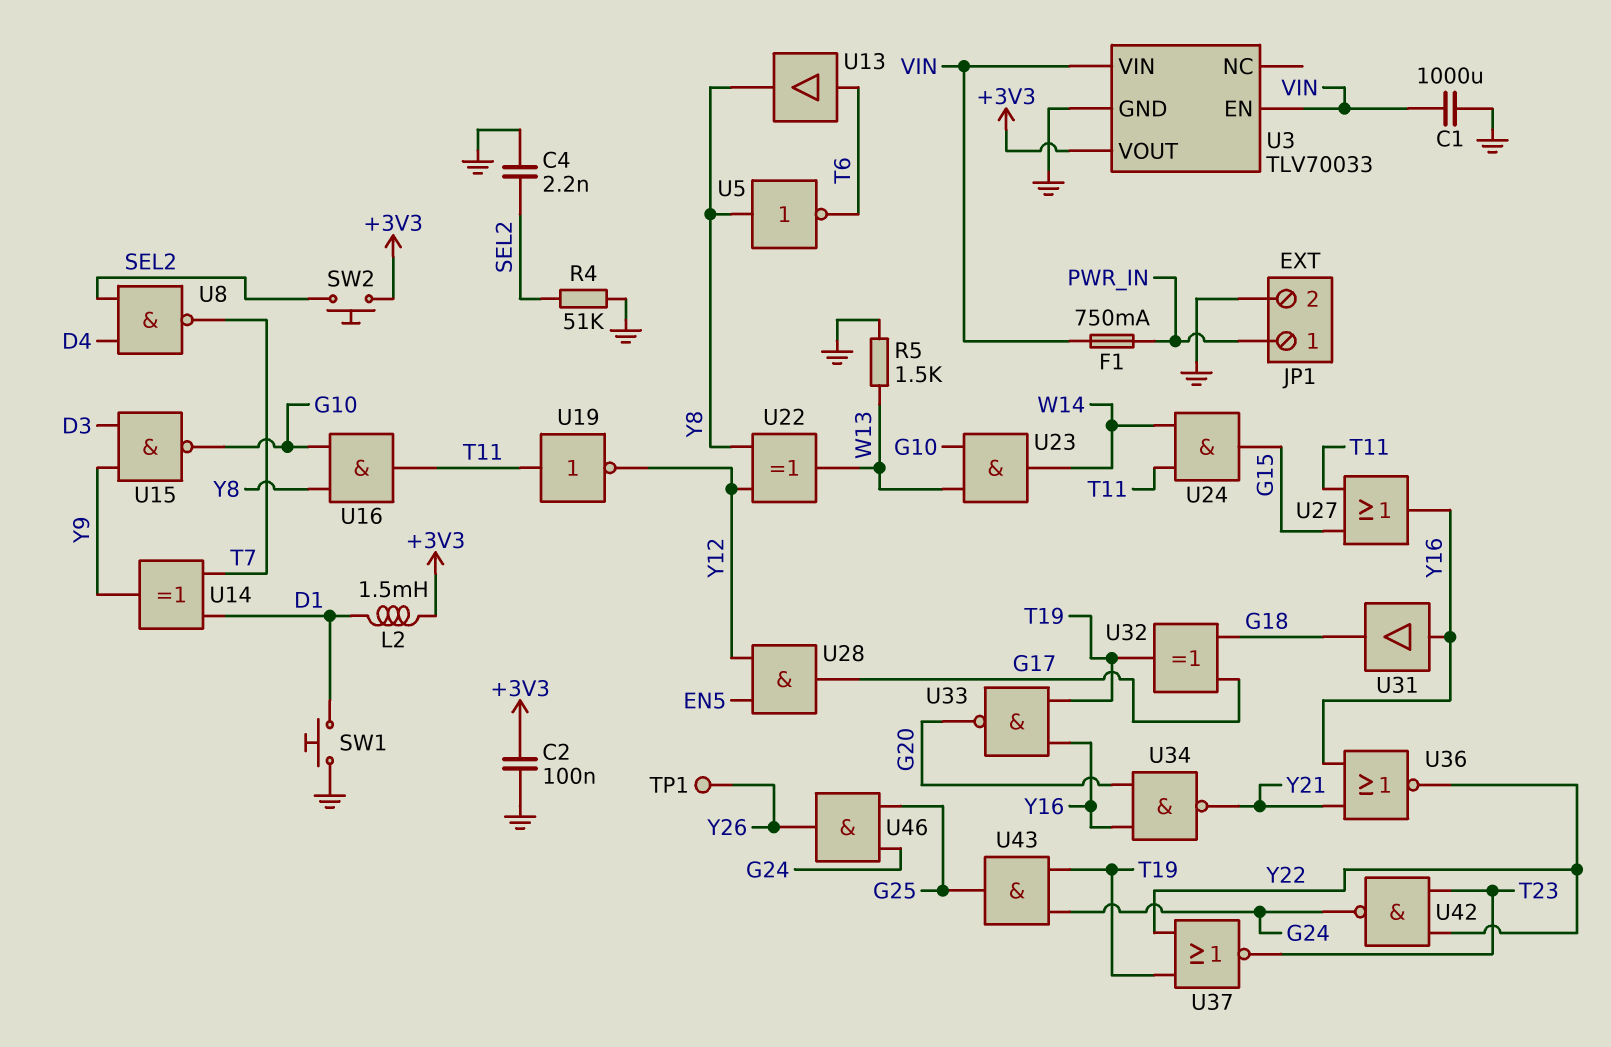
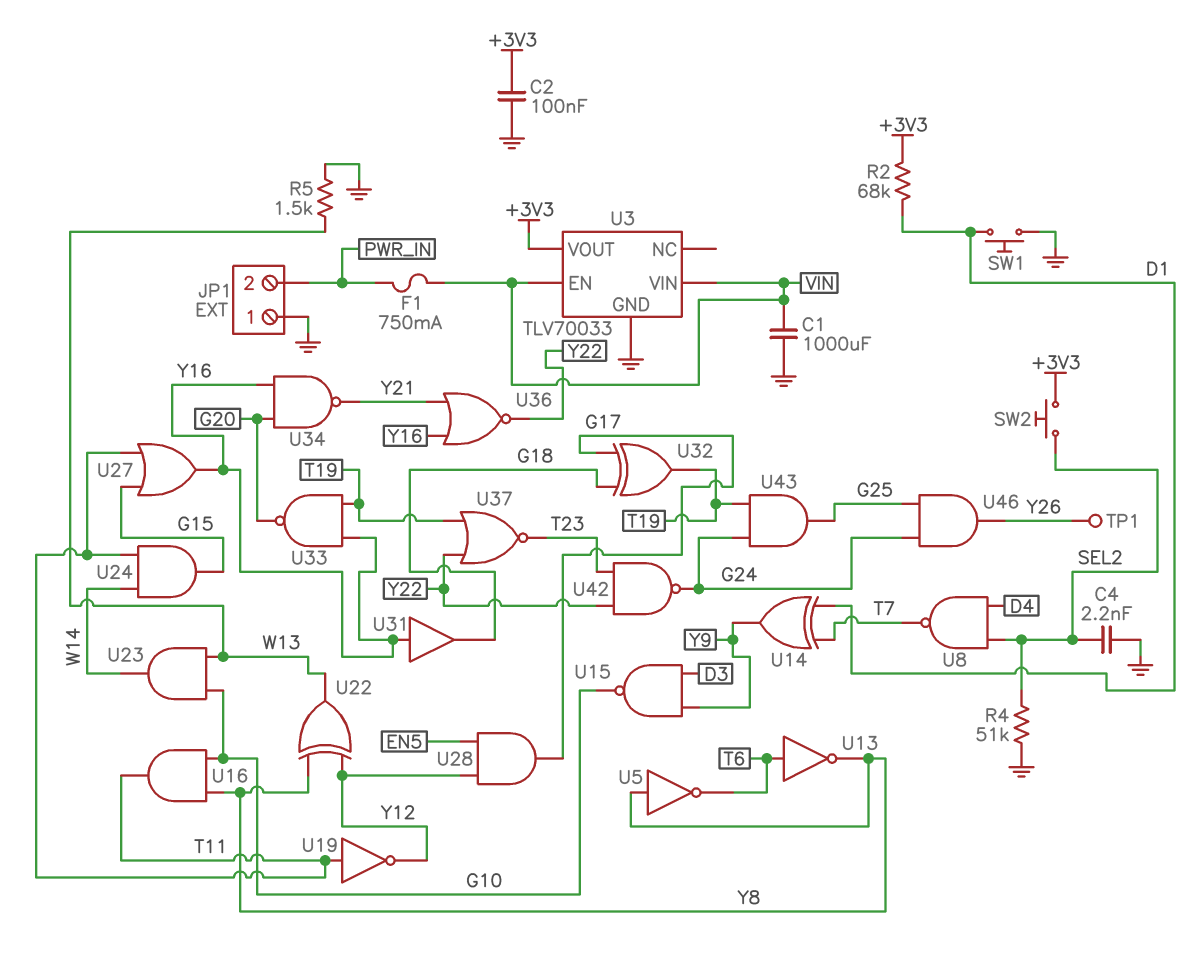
JP1 pin 1: PWR_IN -> GND
JP1 pin 2: GND -> PWR_IN
L2: 1.5mH (+3V3, D1) -> none
R2: none -> 68k (+3V3, D1)
U13: buffer (in T6, out Y8) -> NOT (in T6, out Y8)

